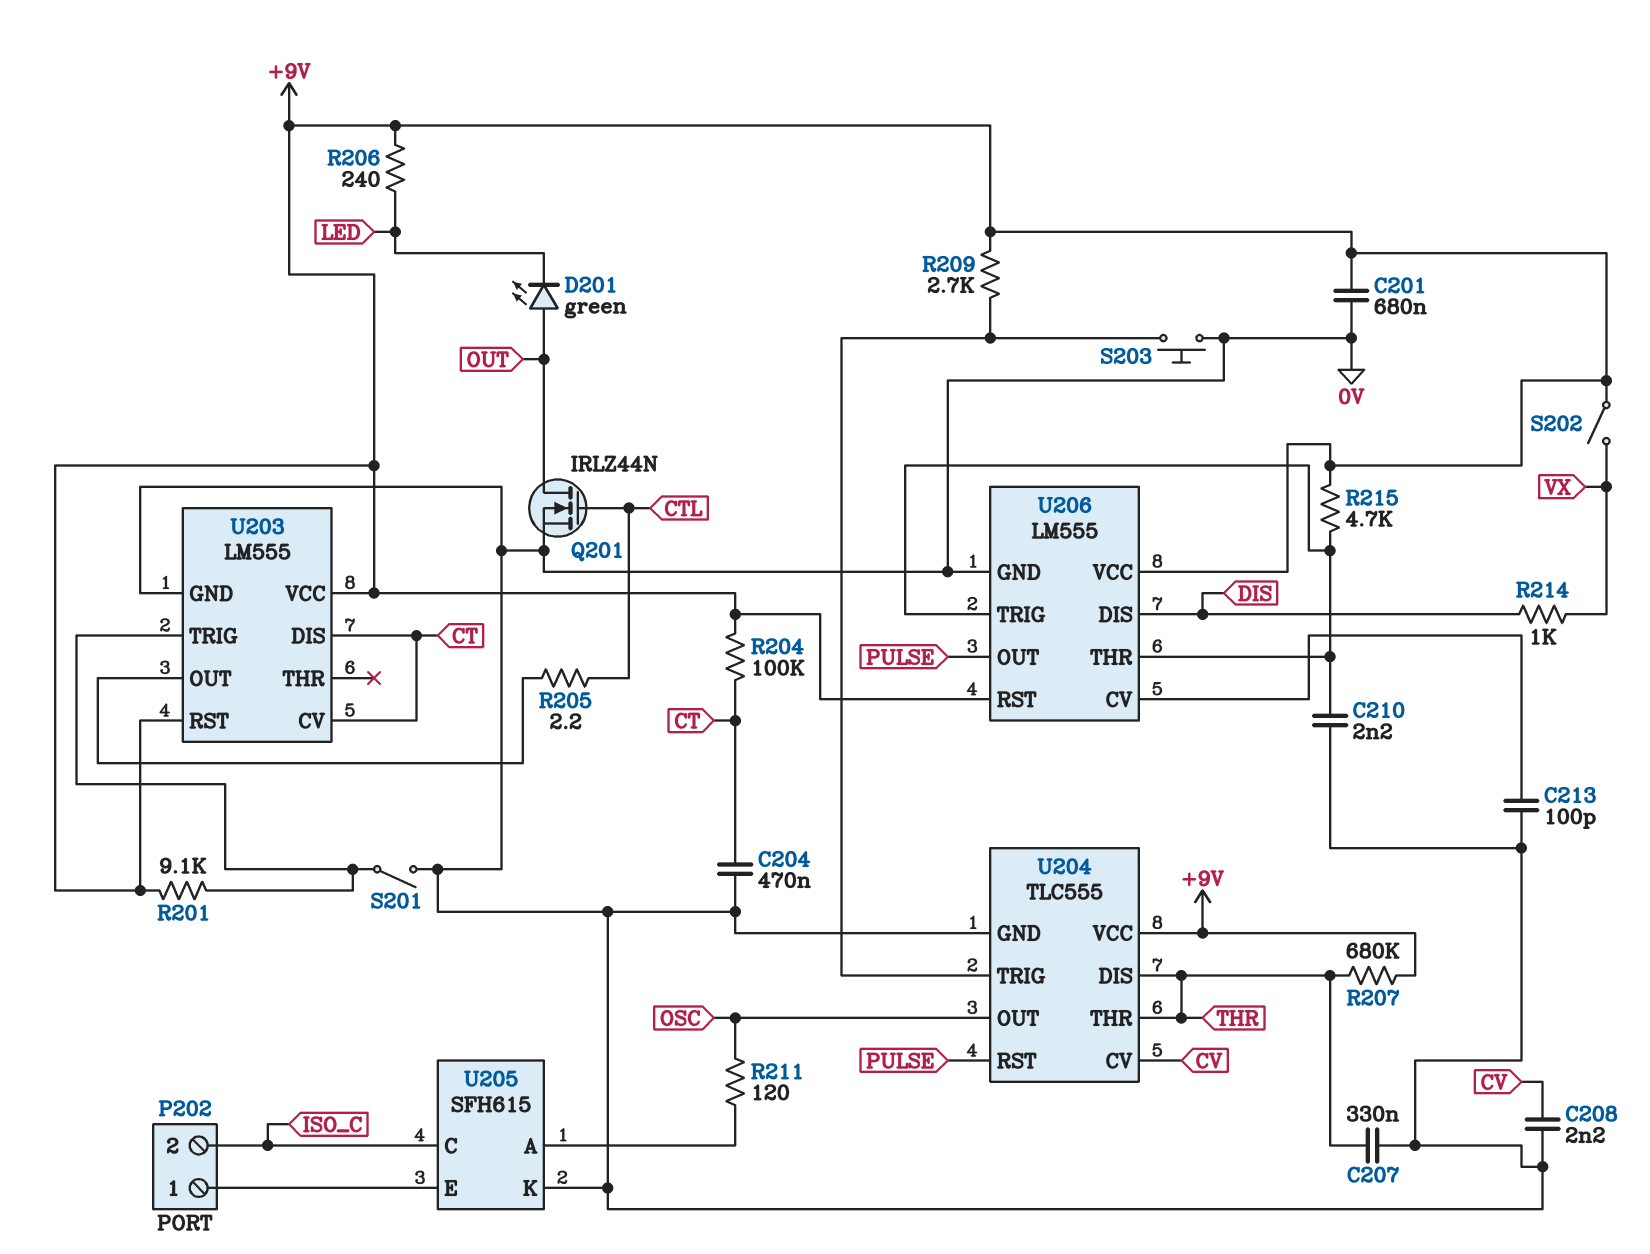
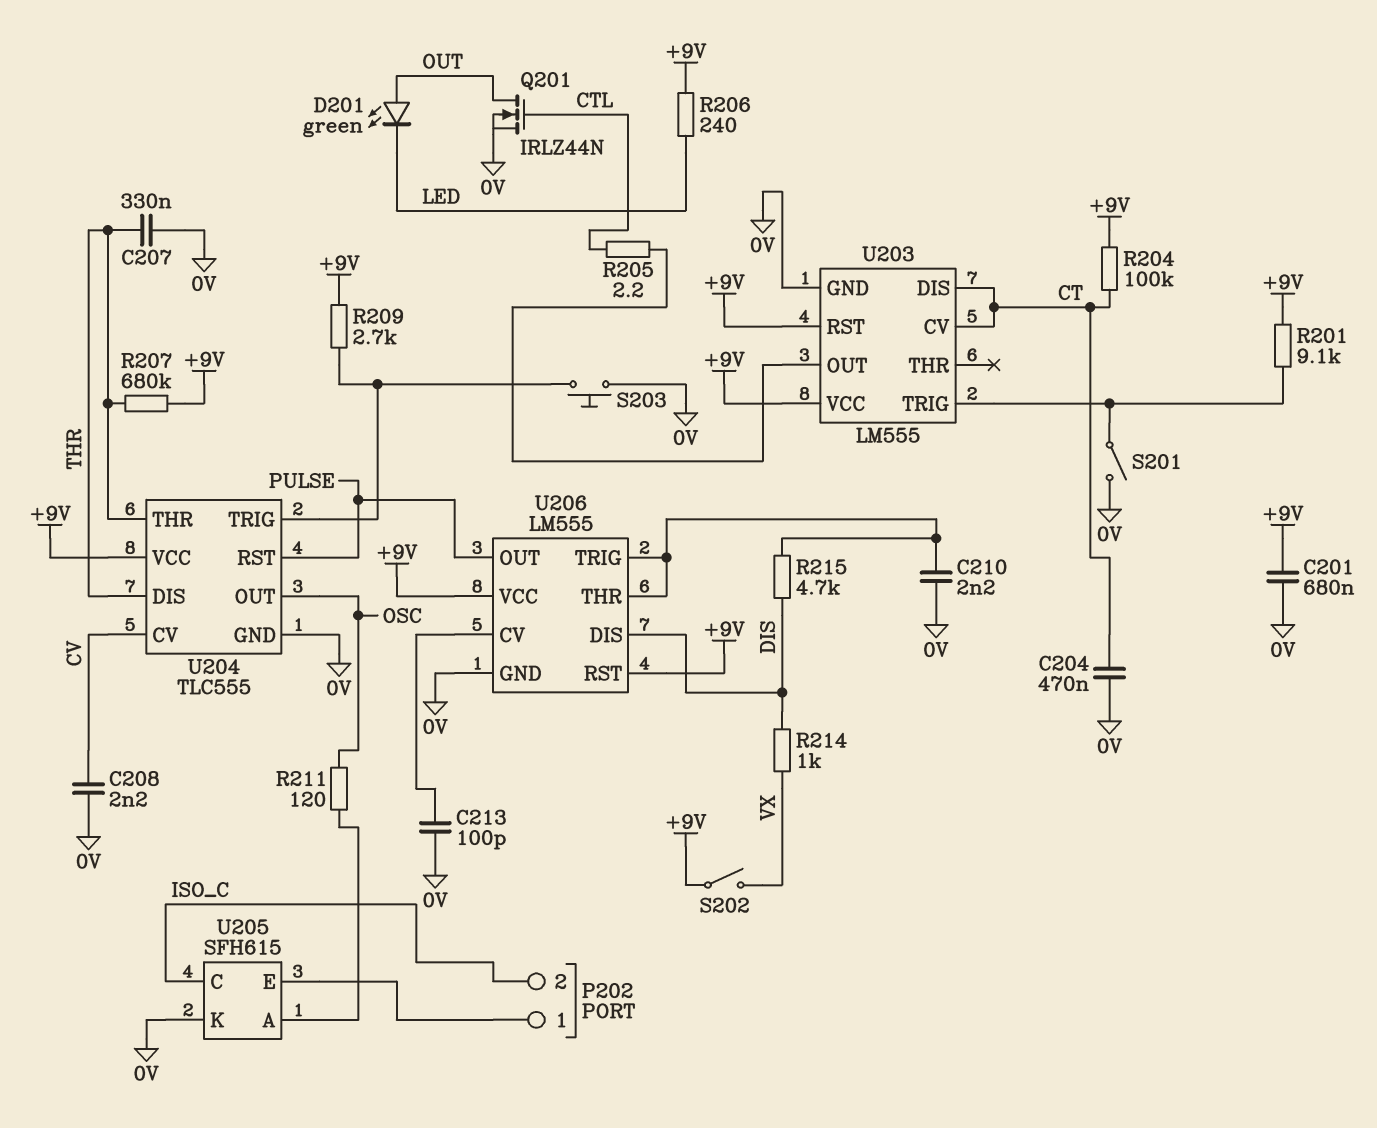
R215: 4.7k (+9V, U206/THR) -> 4.7k (DIS, U206/THR)

